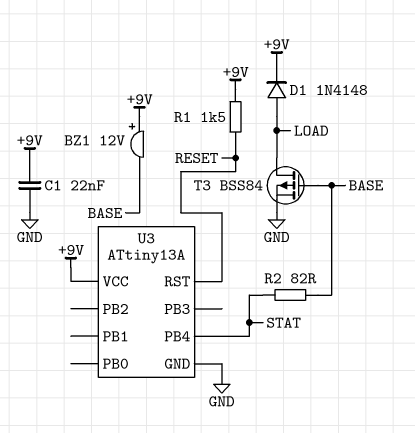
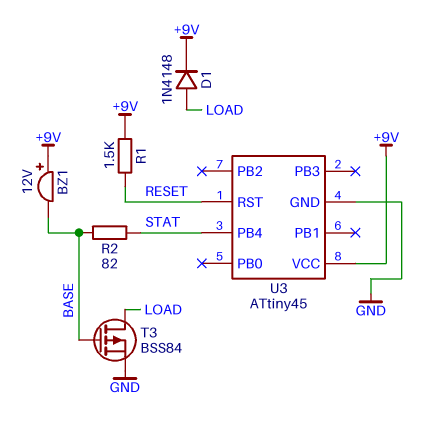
C1: 22nF (+9V, GND) -> none
U3: ATtiny13A -> ATtiny45

